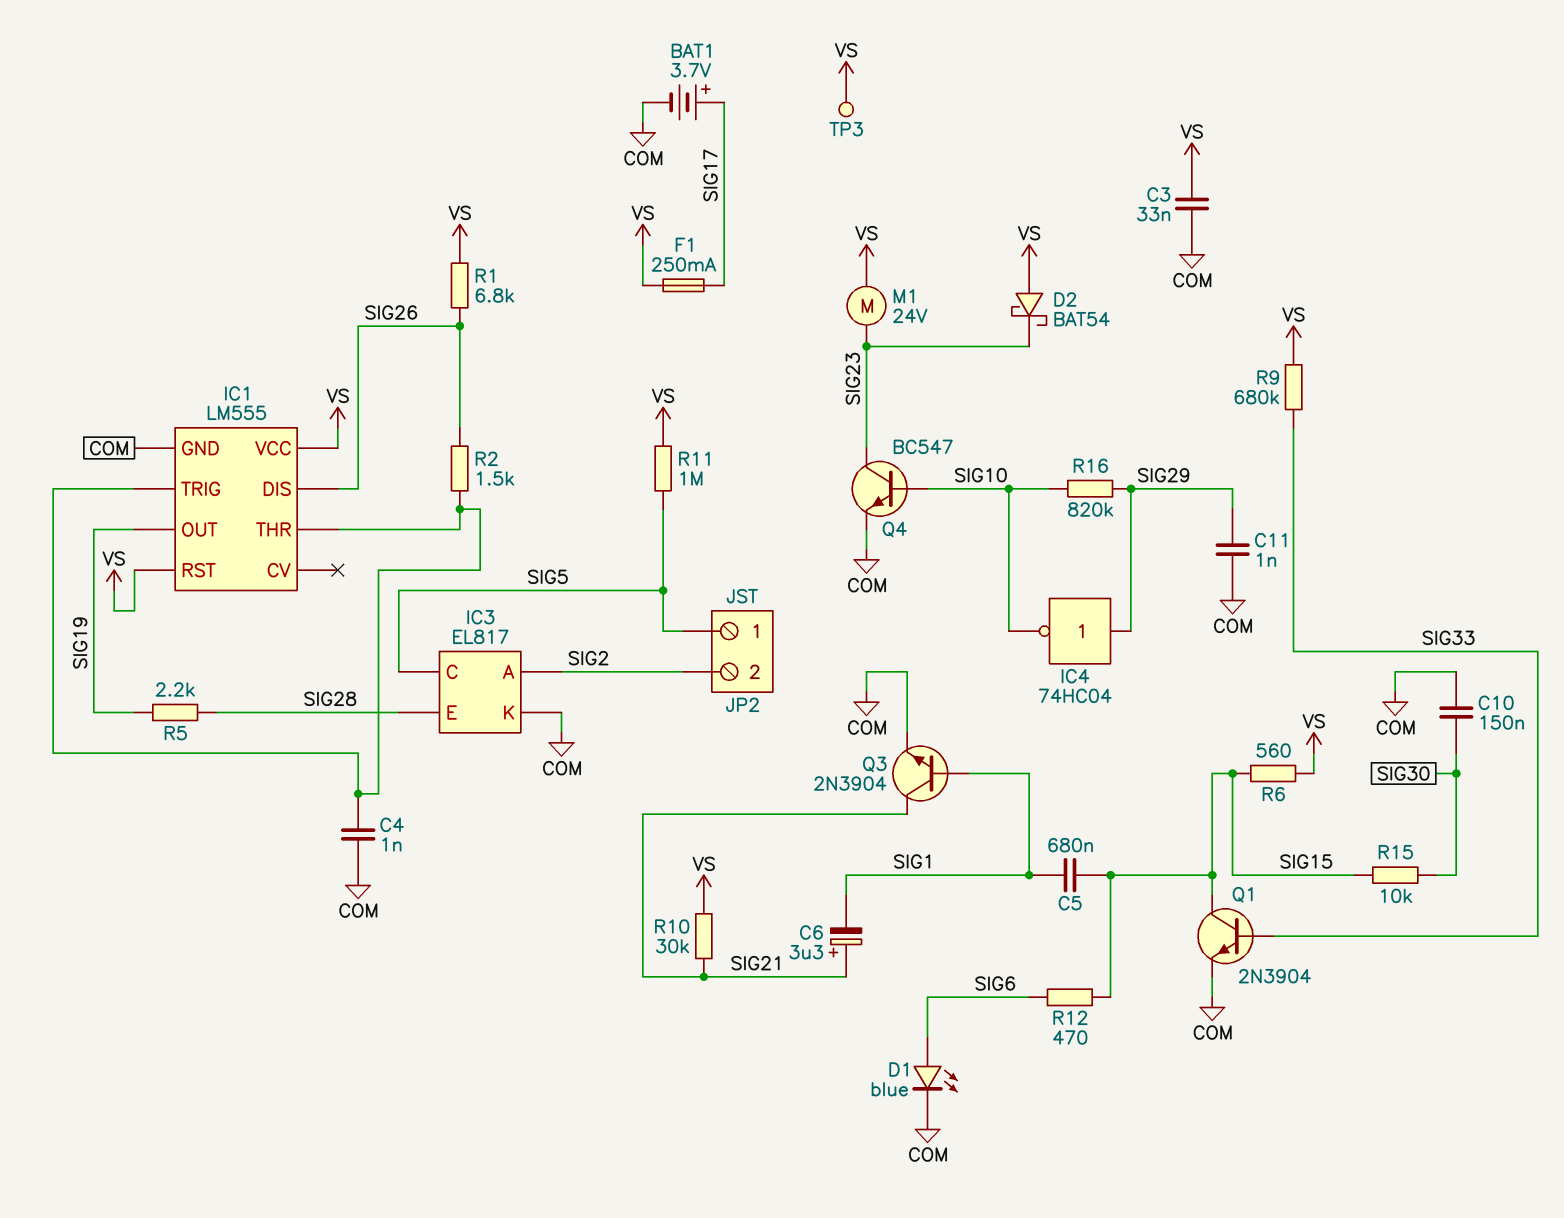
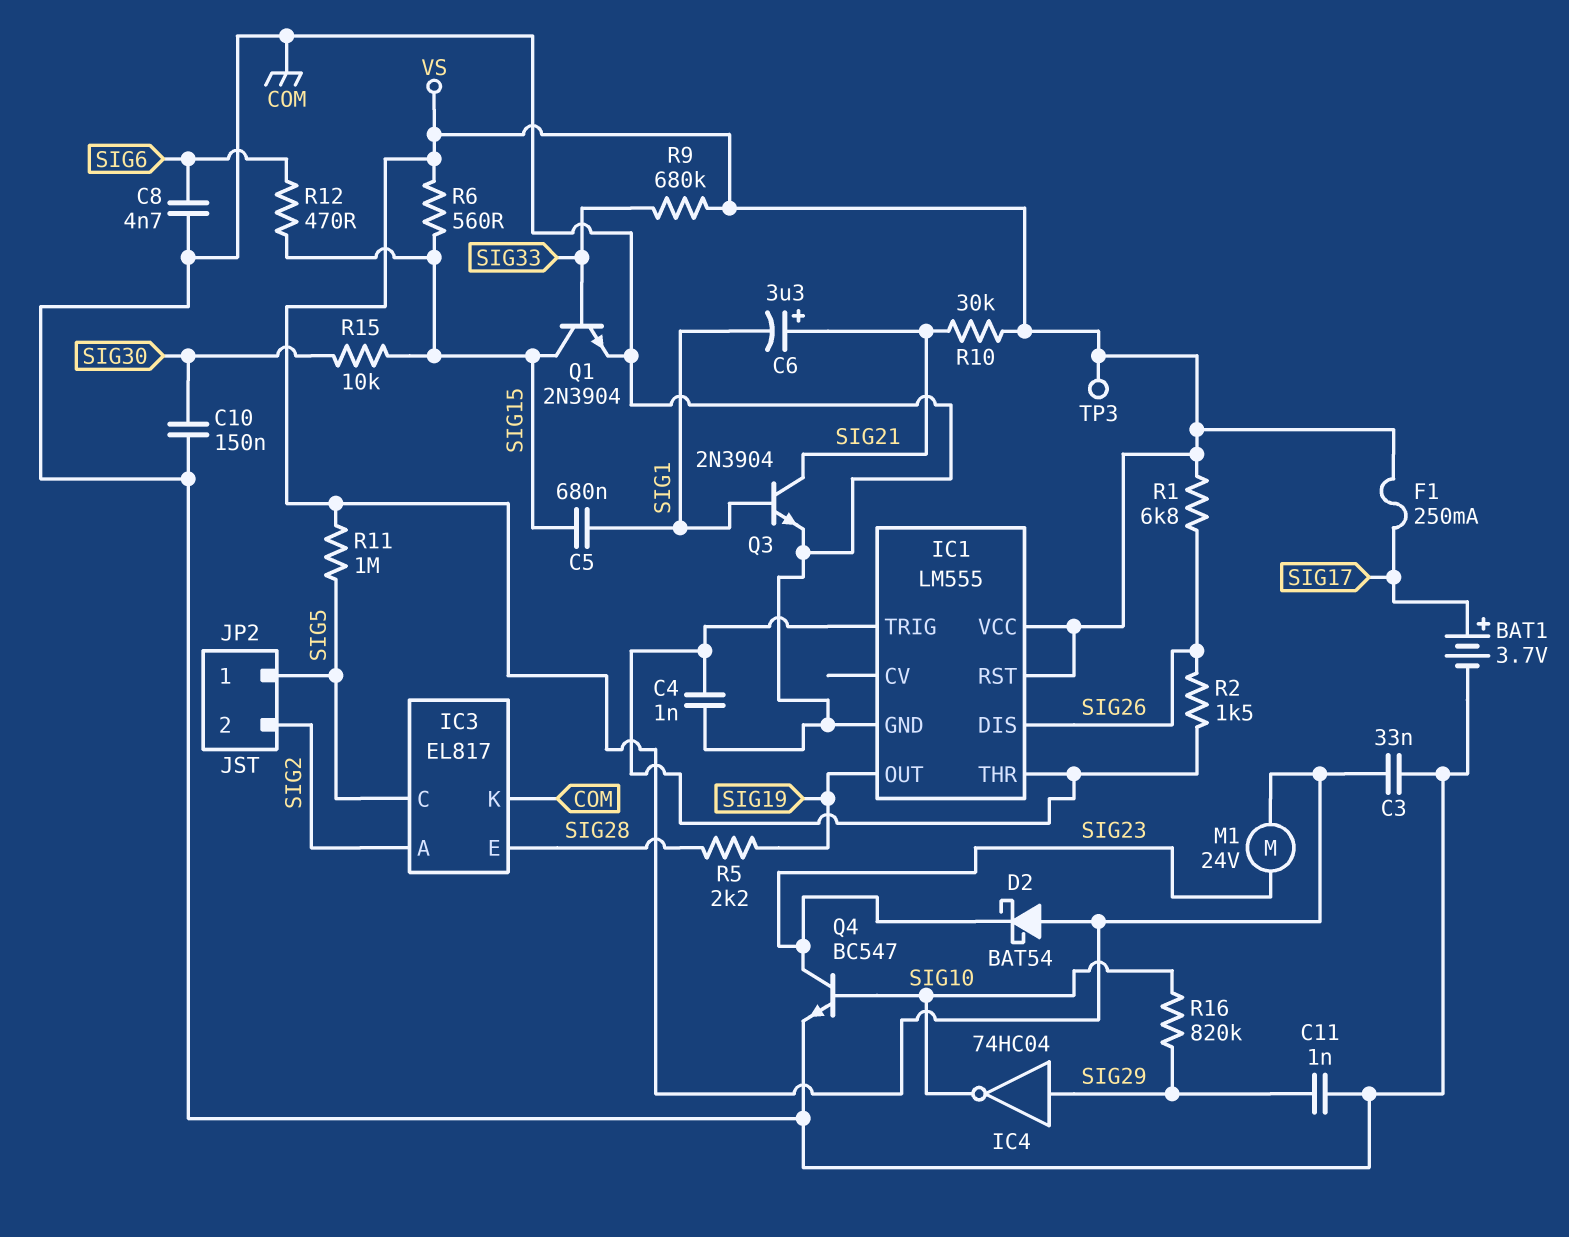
C8: none -> 4.7nF (COM, SIG6)
D1: LED blue (A SIG6, K COM) -> none

